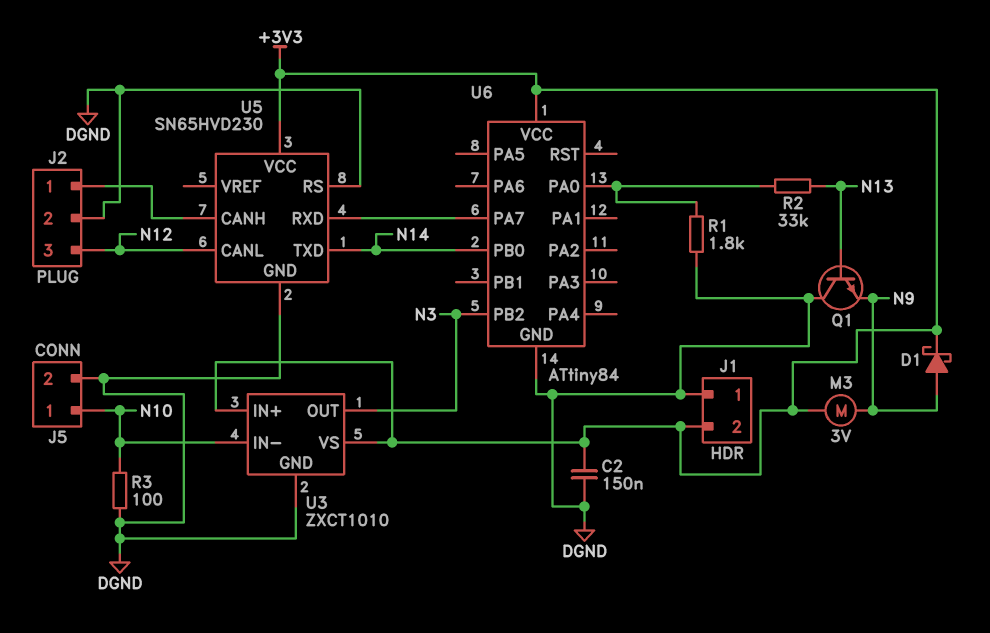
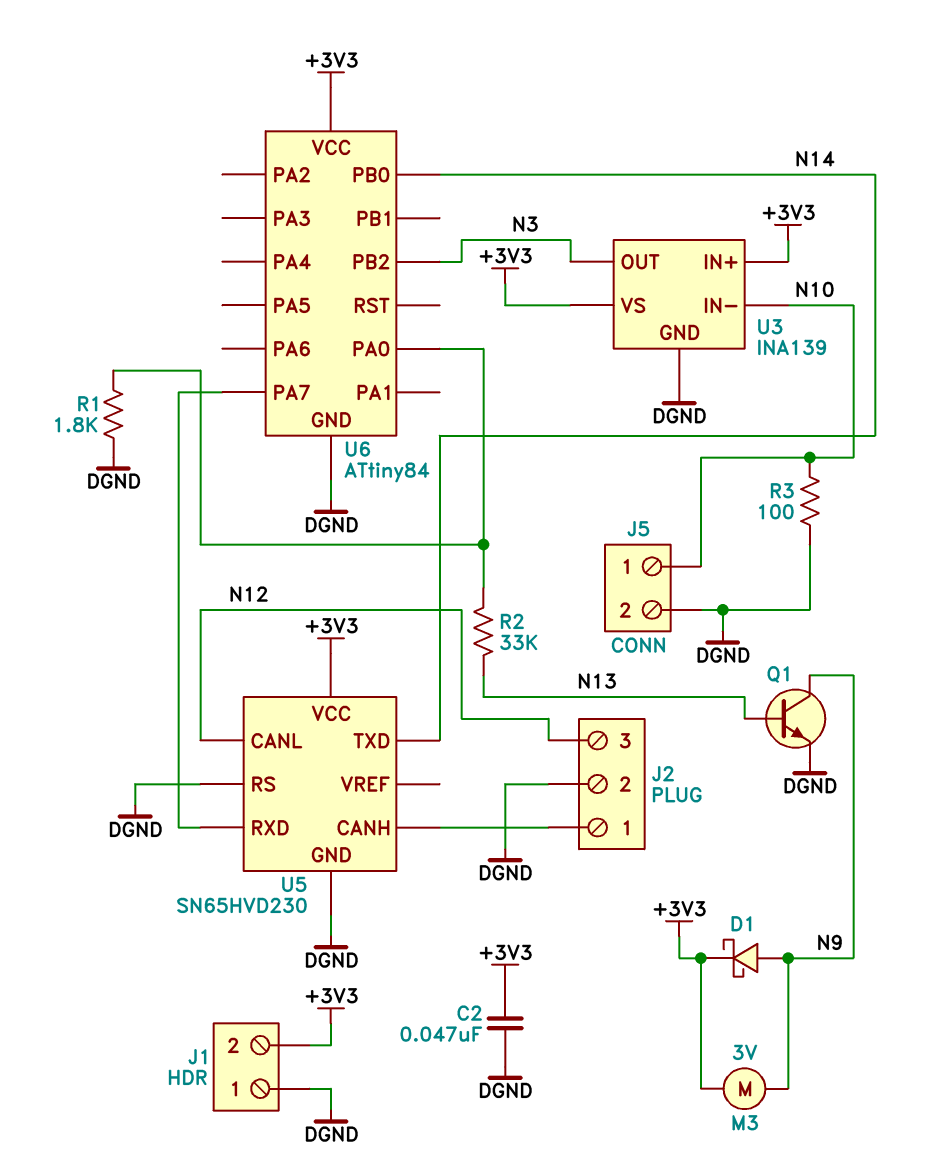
C2: 150nF (+3V3, DGND) -> 47nF (+3V3, DGND)
Q1: NPN (B N13, C DGND, E N9) -> NPN (B N13, C N9, E DGND)
U3: ZXCT1010 -> INA139

